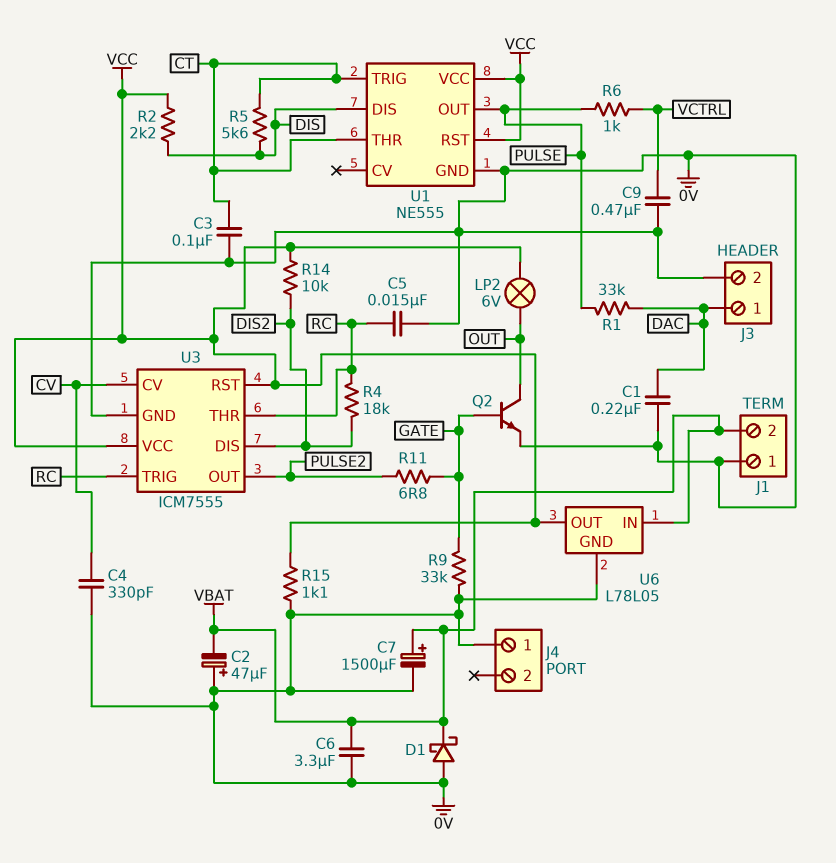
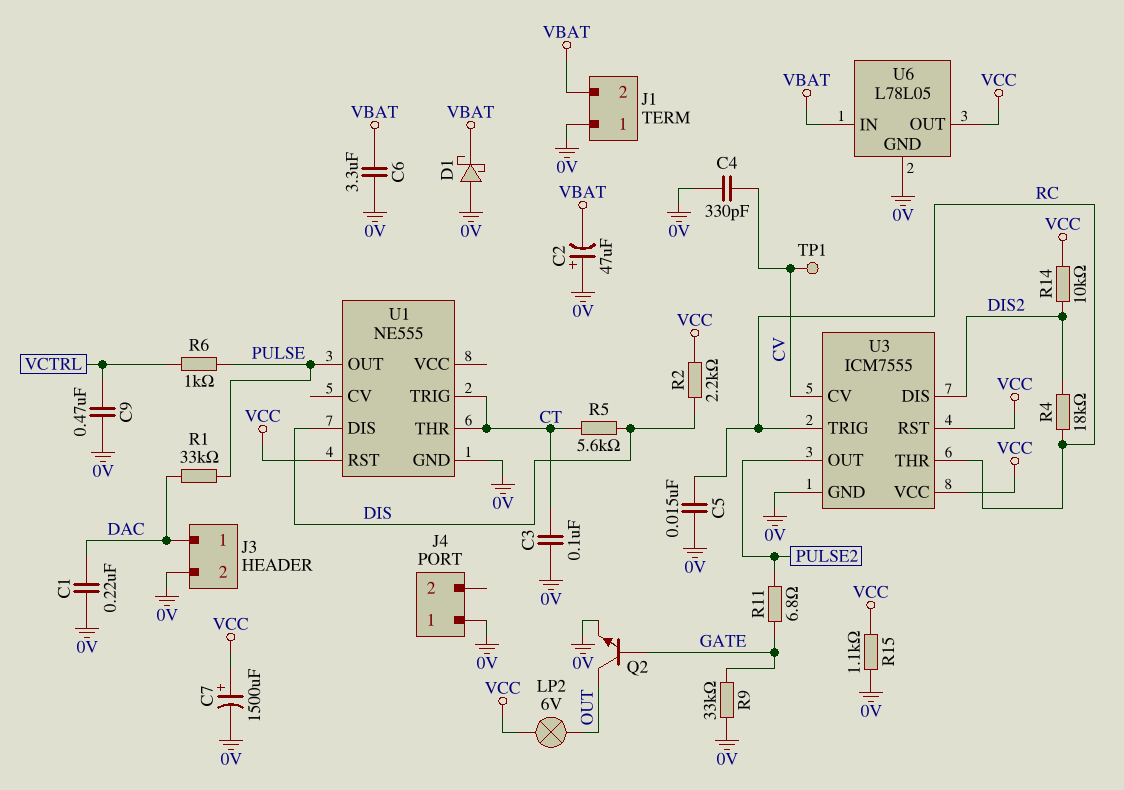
C7: 1500uF (plus VBAT, minus 0V) -> 1500uF (plus VCC, minus 0V)
TP1: none -> test point (CV)
U1 pin VCC: VCC -> none

